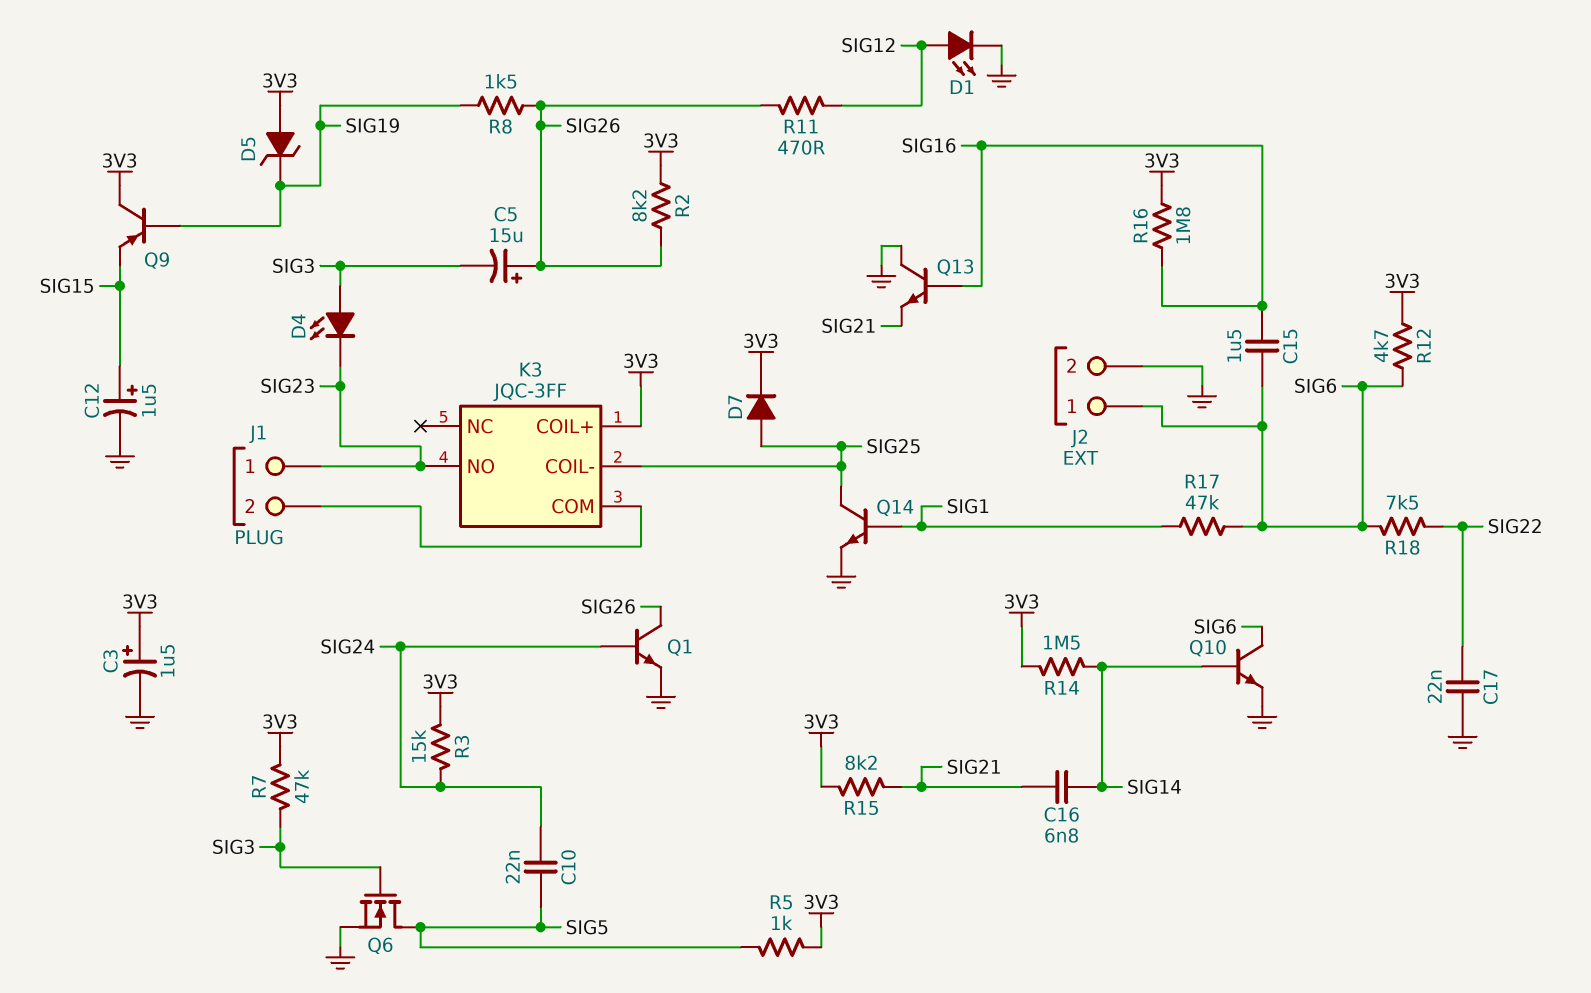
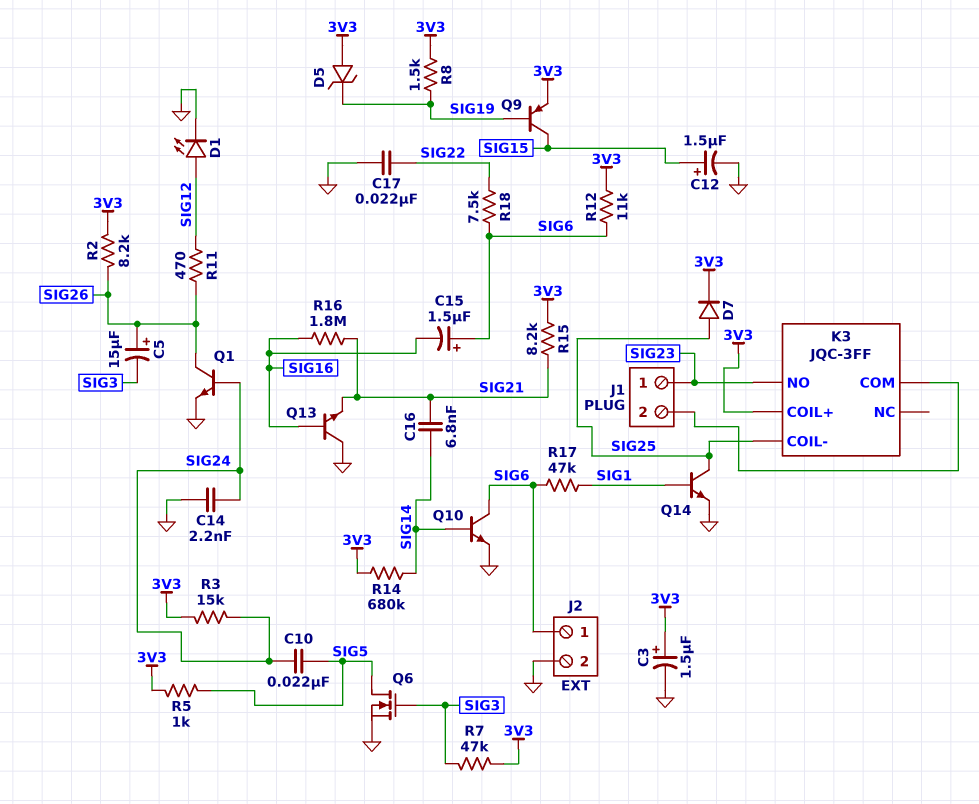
C14: none -> 2.2nF (GND, SIG24)
C15: 1.5uF (SIG6, SIG16) -> 1.5uF (plus SIG6, minus SIG16)
D4: LED (A SIG3, K SIG23) -> none
Q9: PNP (B SIG19, C 3V3, E SIG15) -> PNP (B SIG19, C SIG15, E 3V3)
R8: 1.5k (SIG19, SIG26) -> 1.5k (3V3, SIG19)
R12: 4.7k (3V3, SIG6) -> 11k (3V3, SIG6)
R14: 1.5M (3V3, SIG14) -> 680k (3V3, SIG14)
R16: 1.8M (3V3, SIG16) -> 1.8M (SIG16, SIG21)

